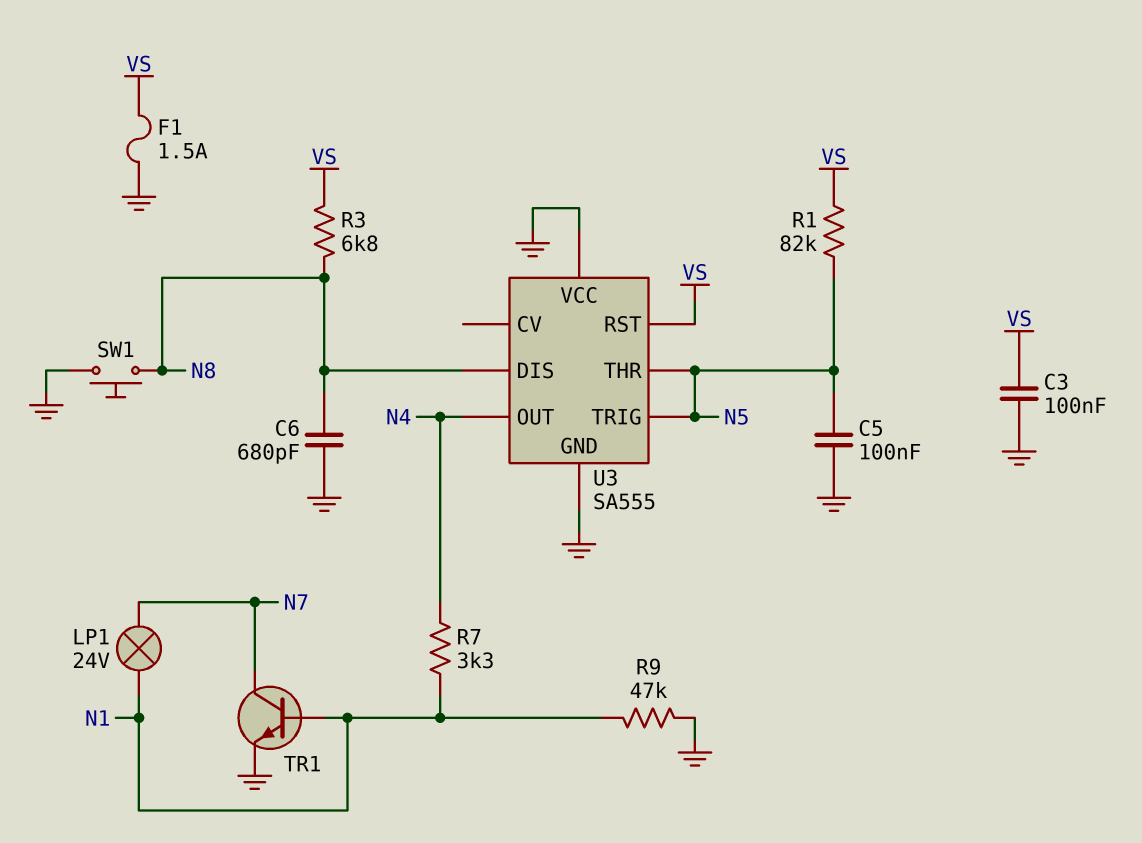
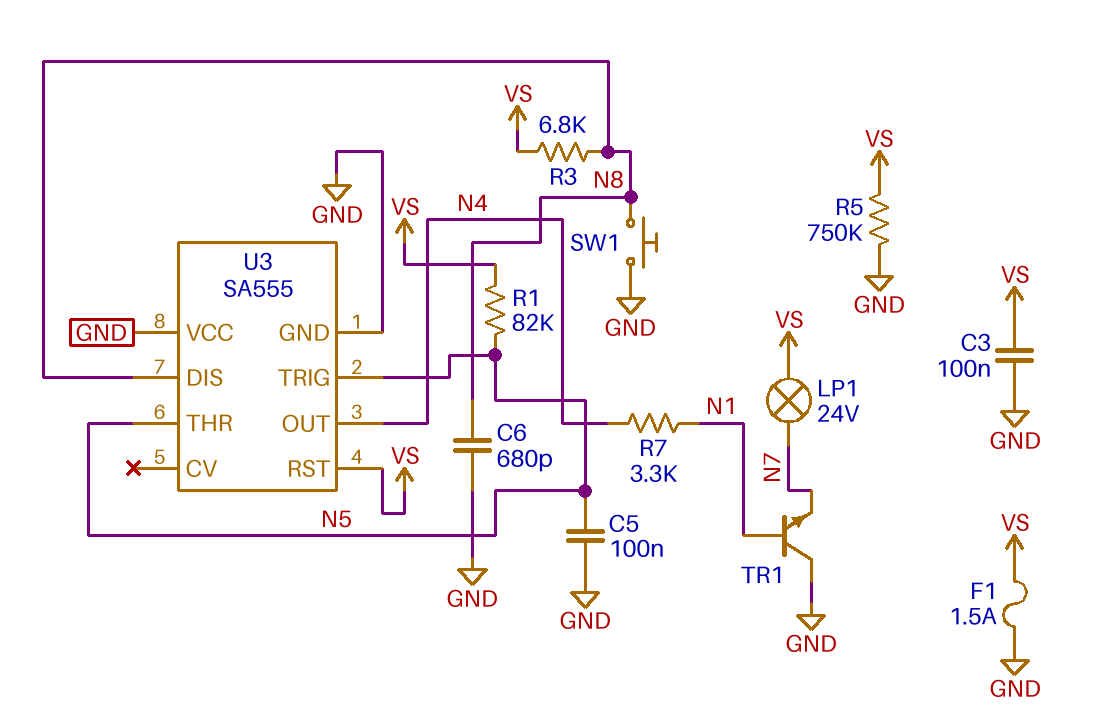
LP1: lamp 24V (N1, N7) -> lamp 24V (N7, VS)
R5: none -> 750k (GND, VS)
R9: 47k (GND, N1) -> none
TR1: NPN (B N1, C N7, E GND) -> NPN (B N1, C GND, E N7)

